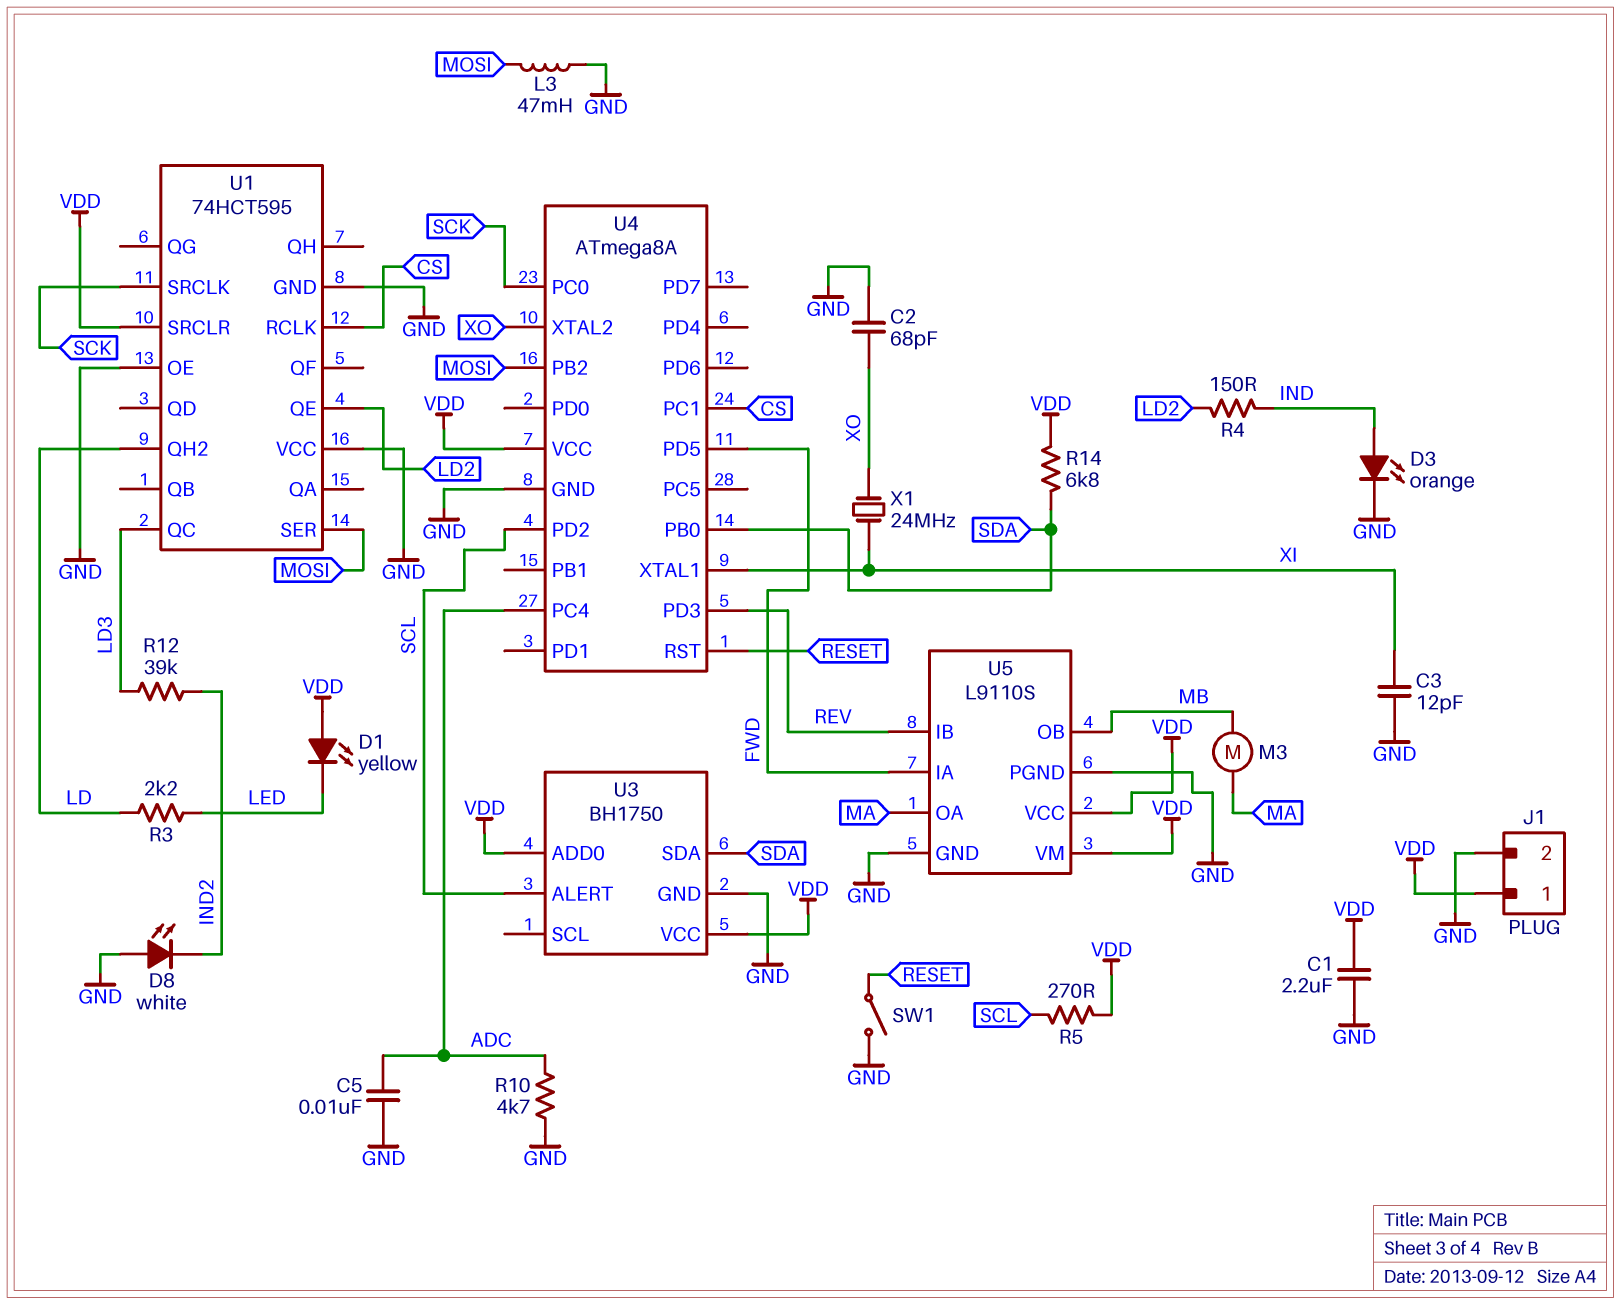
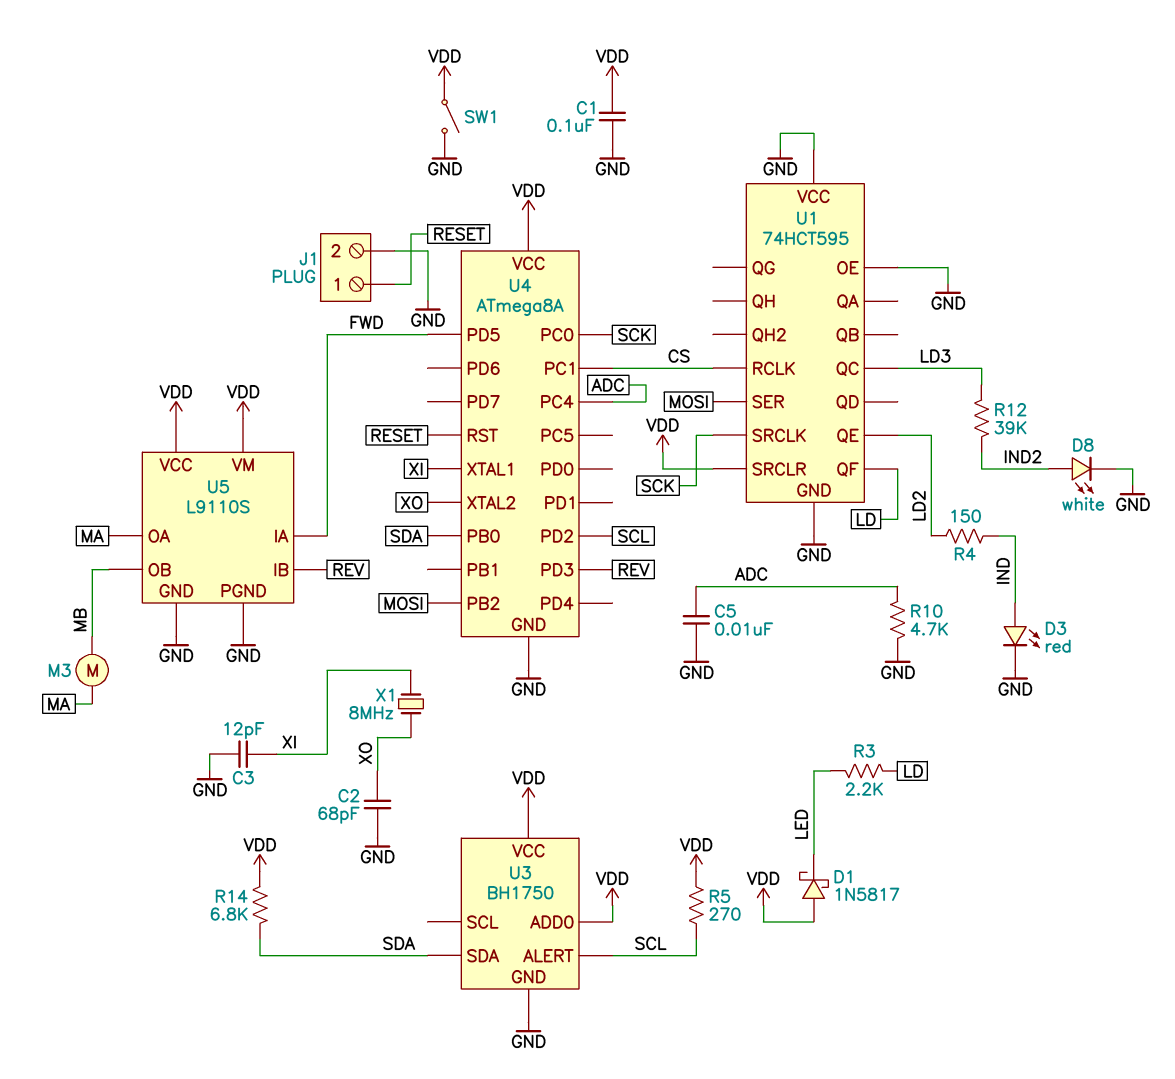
C1: 2.2uF (GND, VDD) -> 100nF (GND, VDD)
D1: LED yellow (A VDD, K LED) -> schottky 1N5817 (A VDD, K LED)
D3: LED orange (A IND, K GND) -> LED red (A IND, K GND)
D8: LED white (A GND, K IND2) -> LED white (A IND2, K GND)
J1 pin 1: VDD -> RESET
L3: 47mH (GND, MOSI) -> none
SW1: switch (GND, RESET) -> switch (GND, VDD)
U1 pin QF: none -> LD
U1 pin QH2: LD -> none
X1: 24MHz (XI, XO) -> 8MHz (XI, XO)

